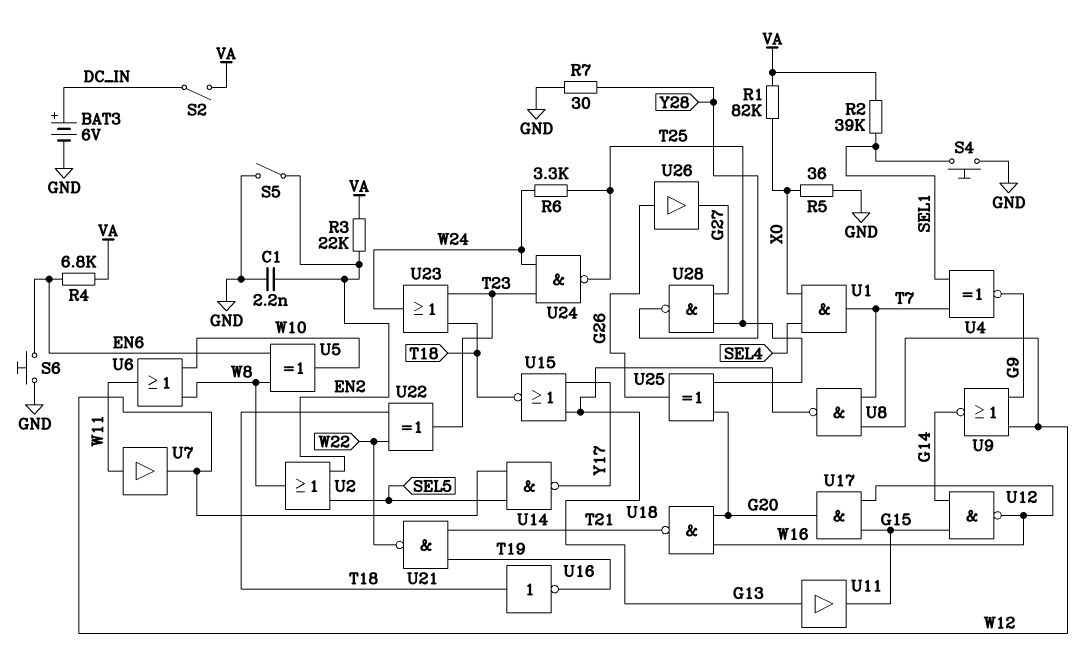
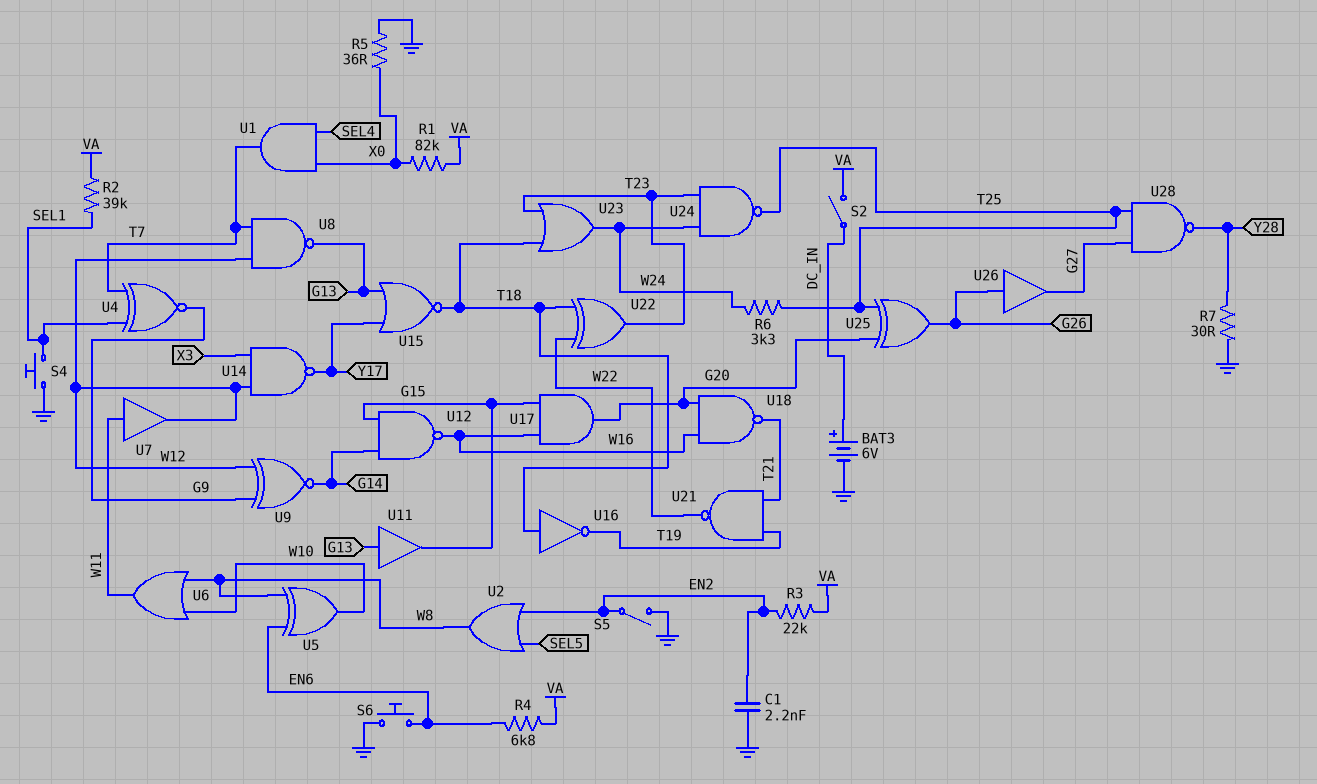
U9: NOR (in G9, in W12, out G14) -> XNOR (in G9, in W12, out G14)
U14: NAND (in SEL5, in W12, out Y17) -> NAND (in W12, in X3, out Y17)

